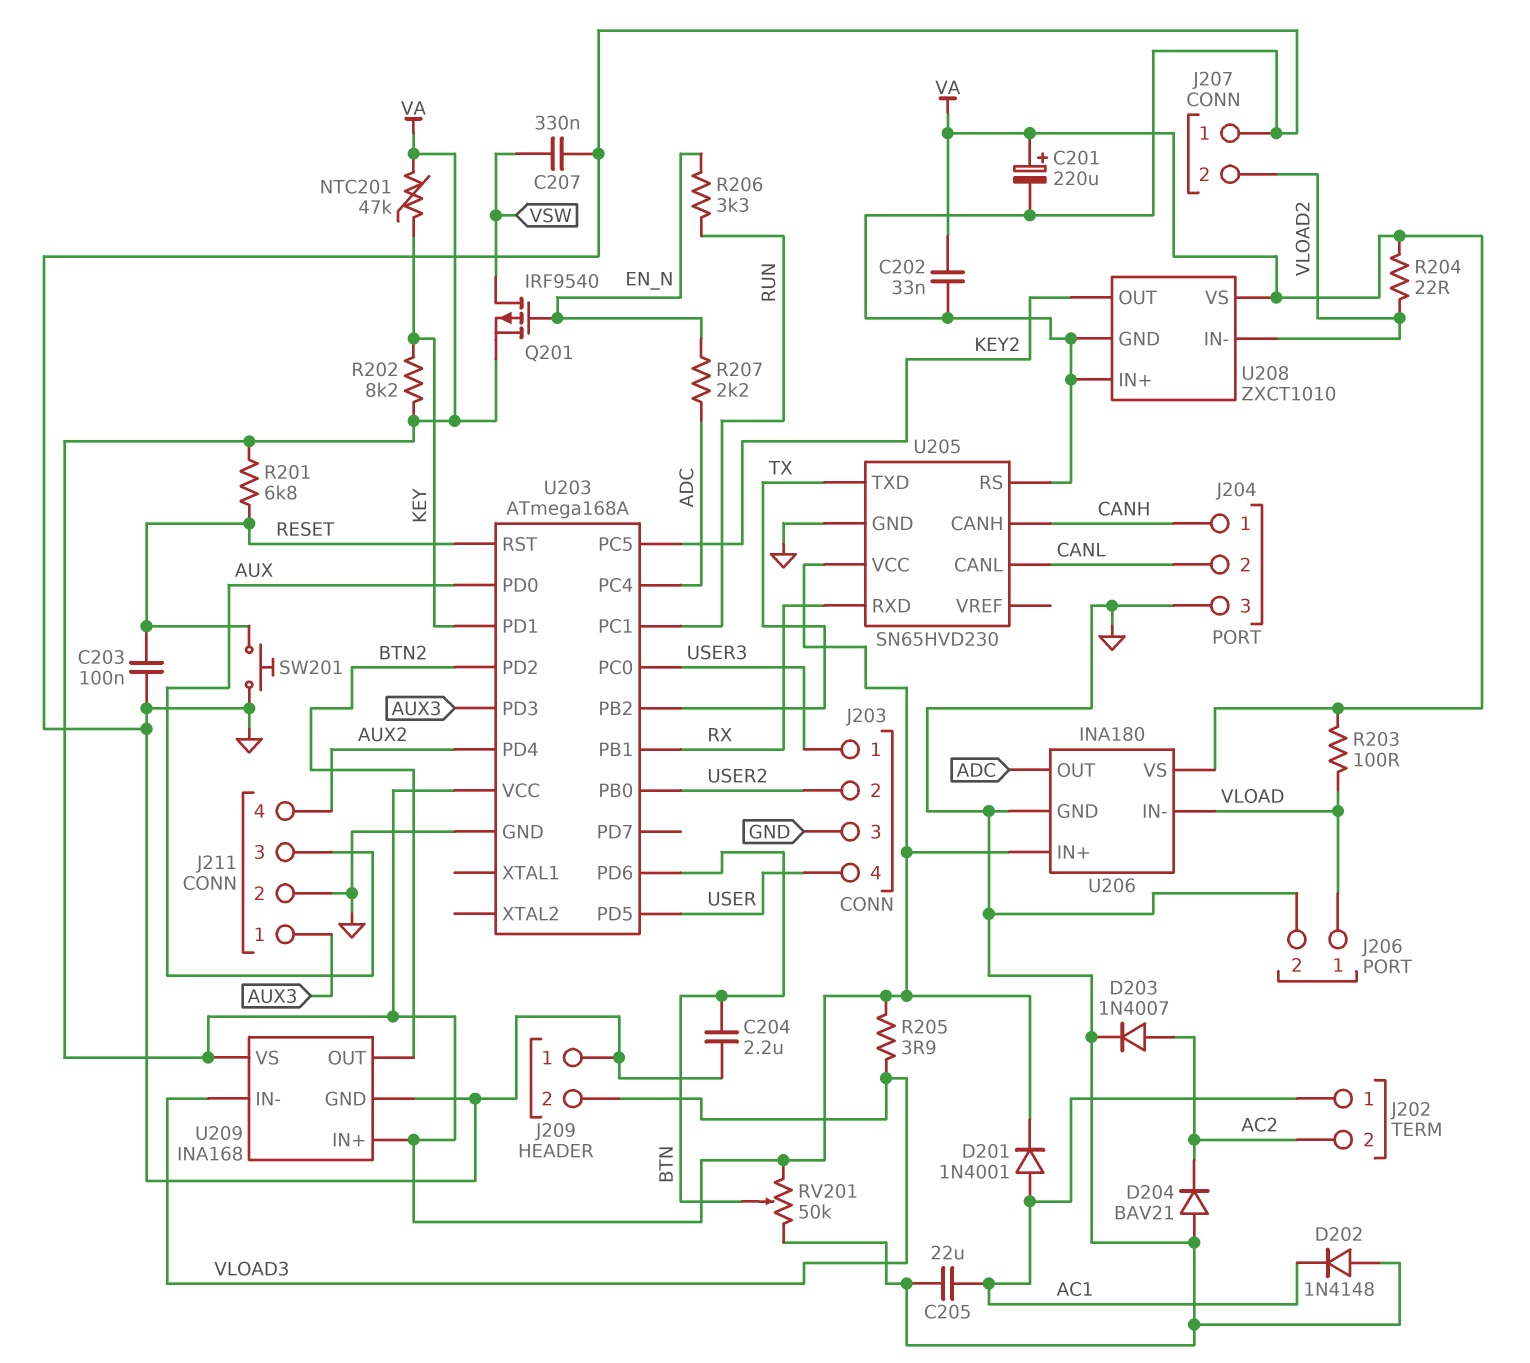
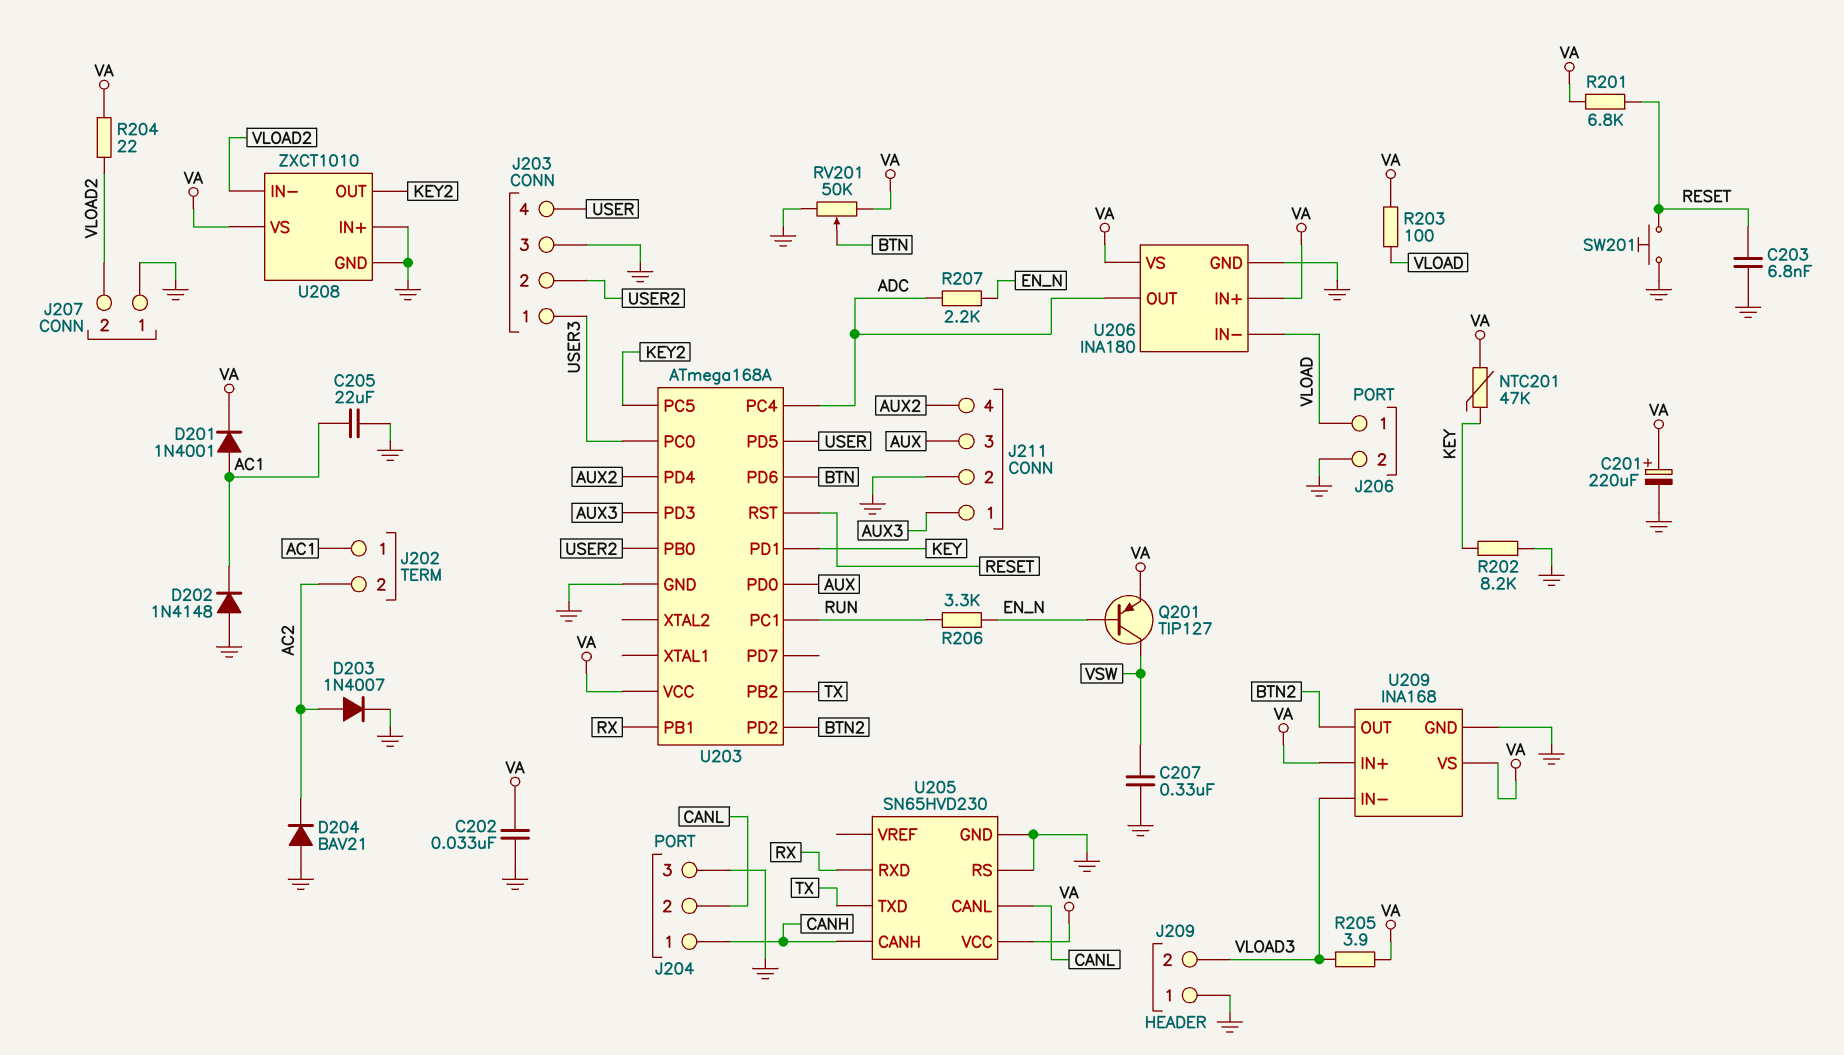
C203: 100nF (GND, RESET) -> 6.8nF (GND, RESET)
C204: 2.2uF (BTN, GND) -> none
Q201: PMOS IRF9540 (G EN_N, D VSW, S VA) -> PNP TIP127 (B EN_N, C VSW, E VA)
R202: 8.2k (KEY, VA) -> 8.2k (GND, KEY)

